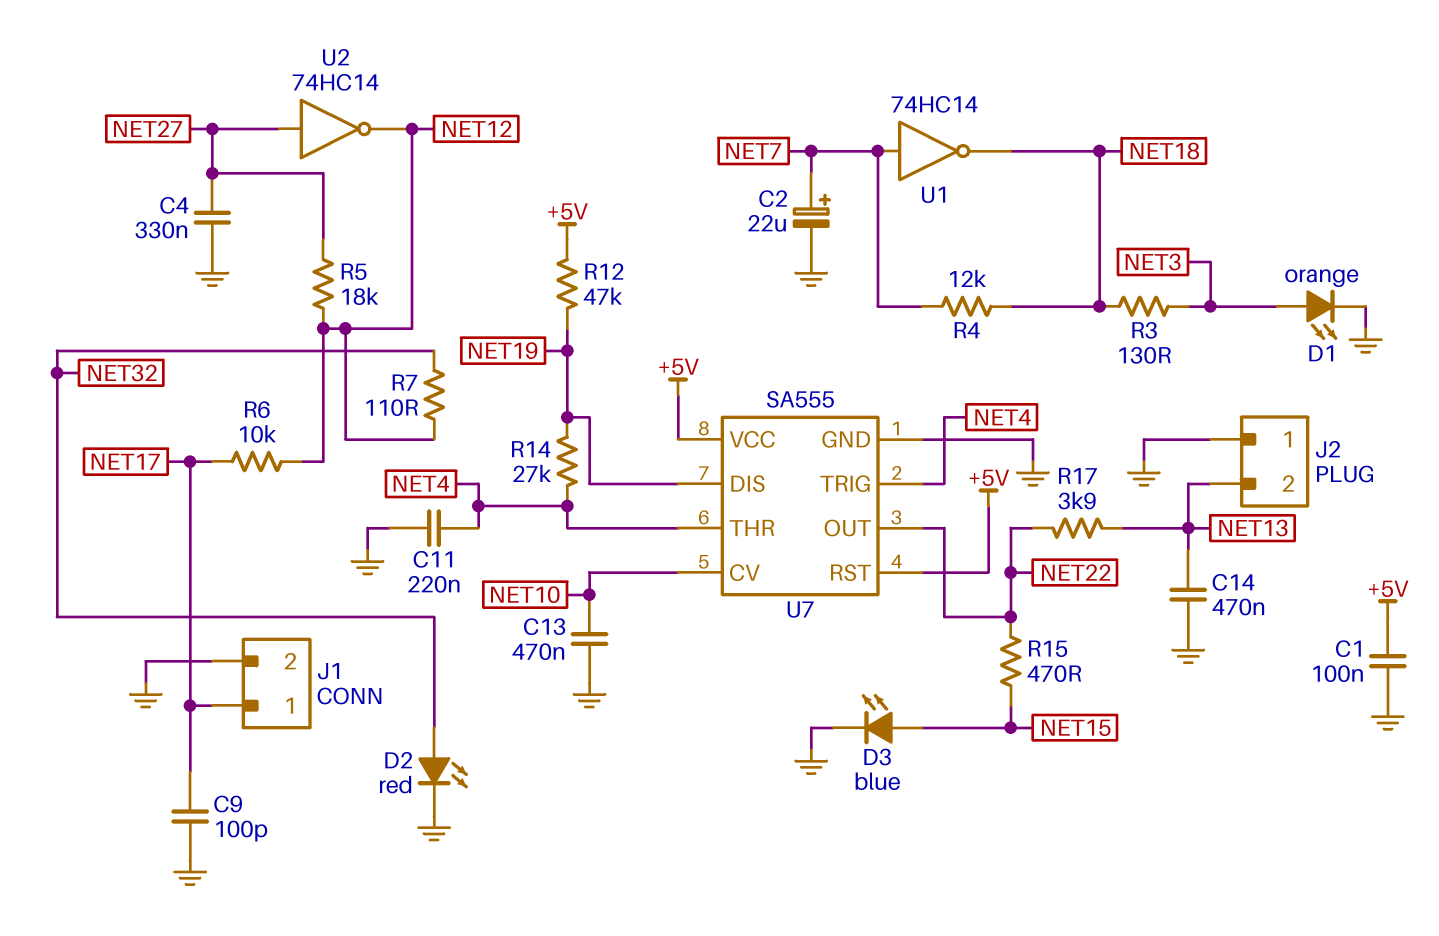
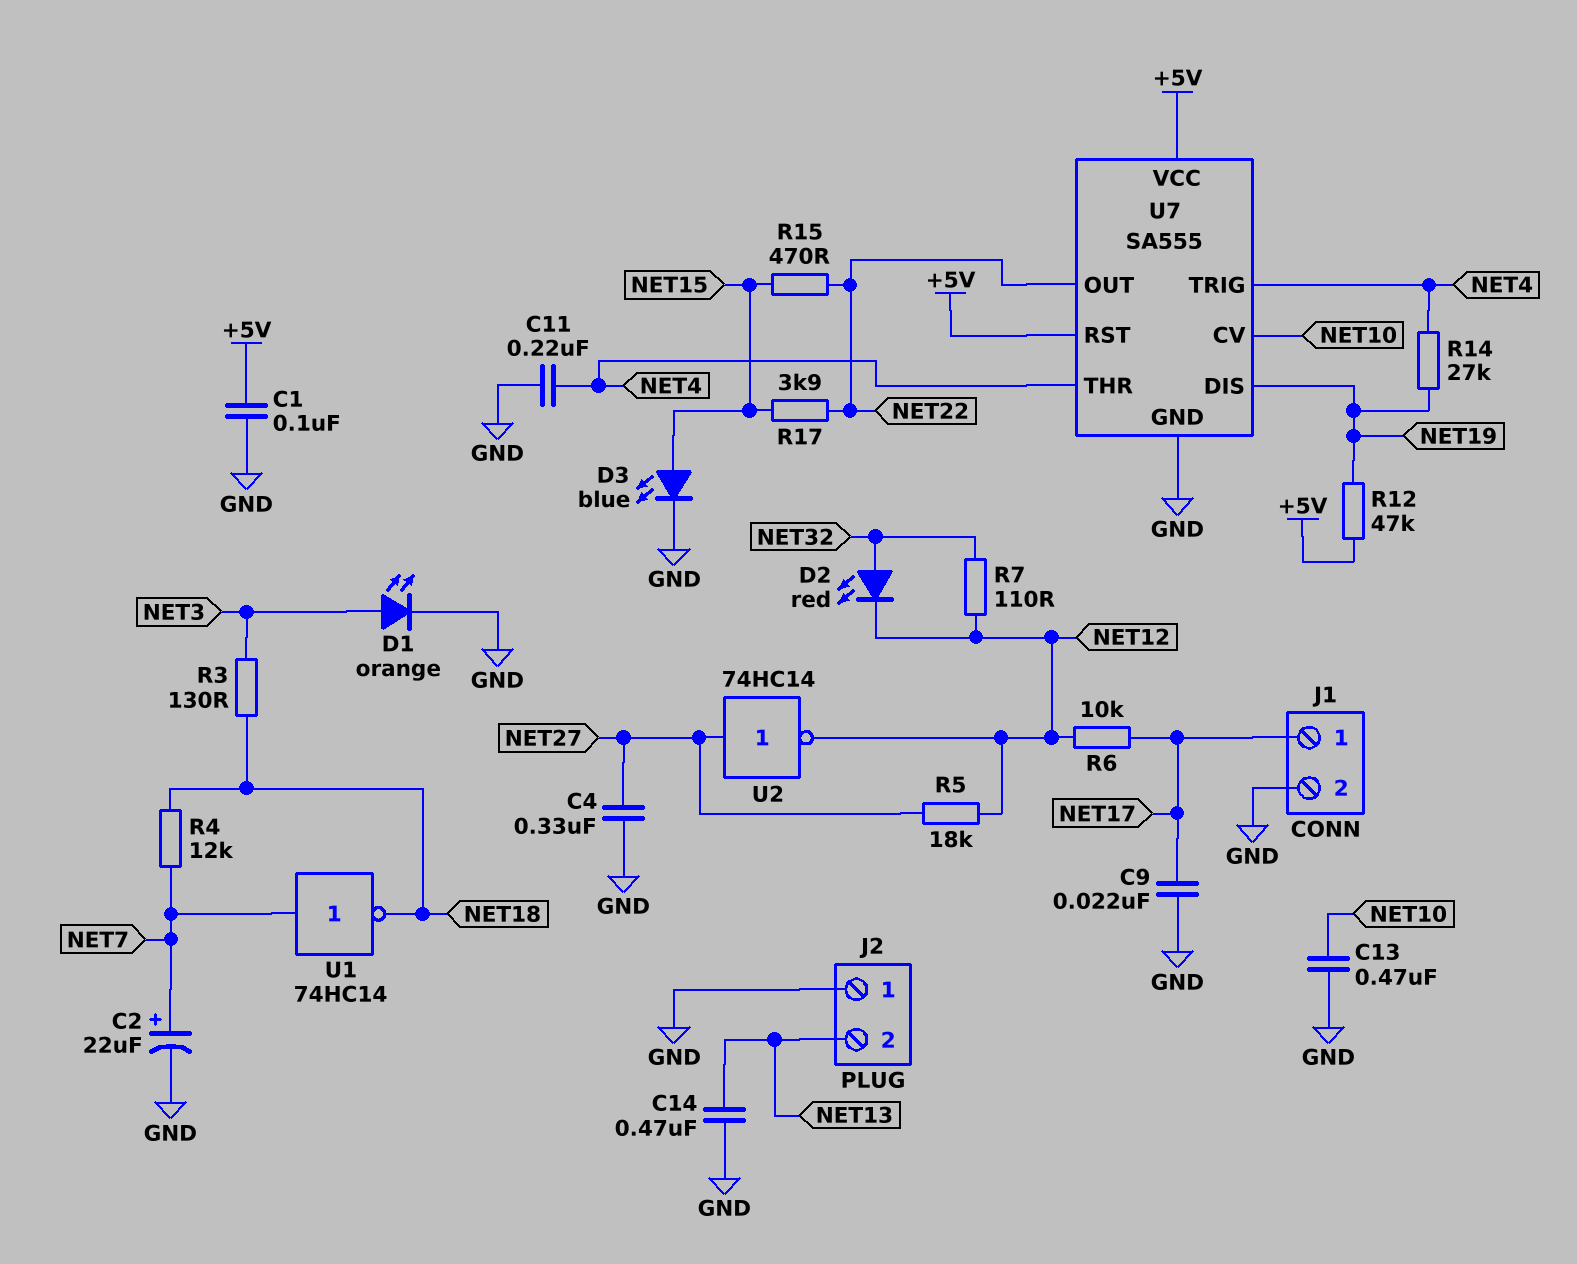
C9: 100pF (GND, NET17) -> 22nF (GND, NET17)
D2: LED red (A NET32, K GND) -> LED red (A NET32, K NET12)
R17: 3.9k (NET13, NET22) -> 3.9k (NET15, NET22)

